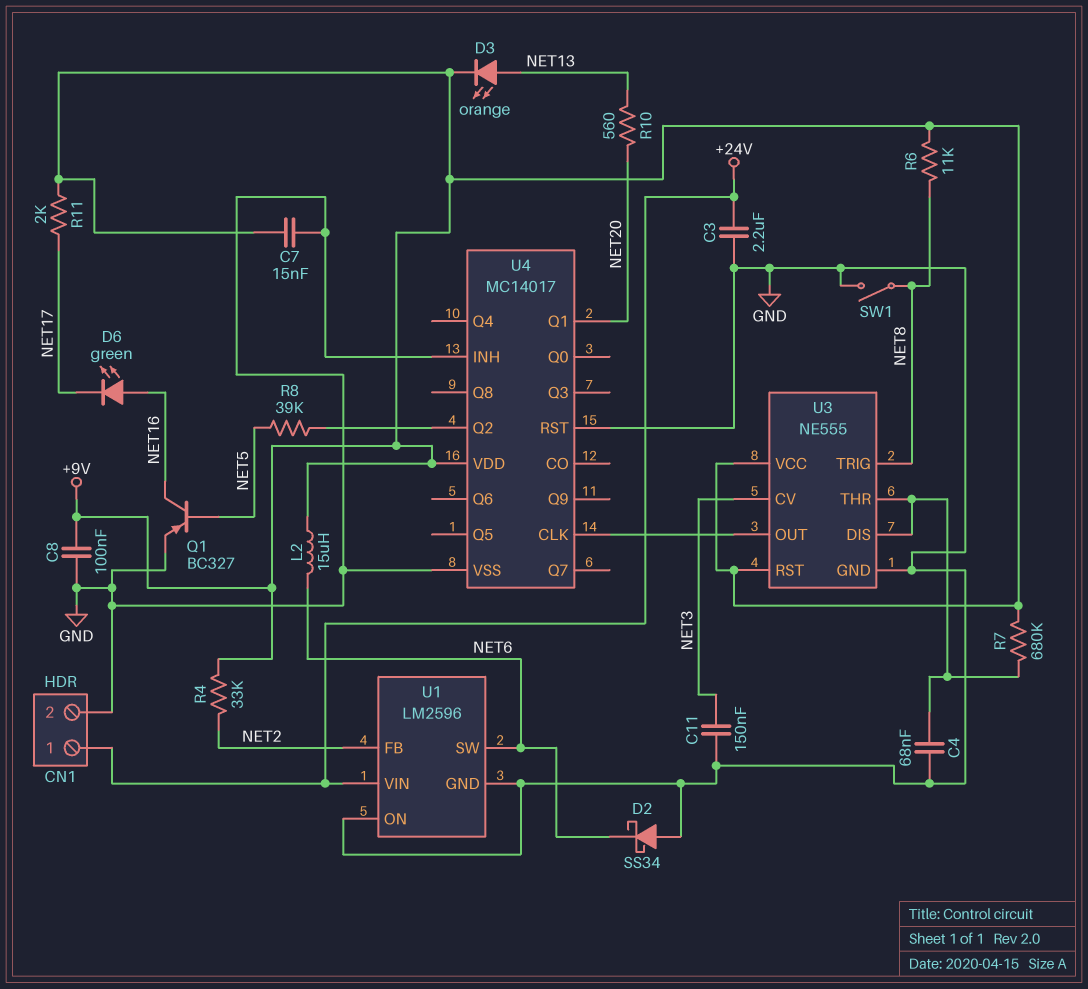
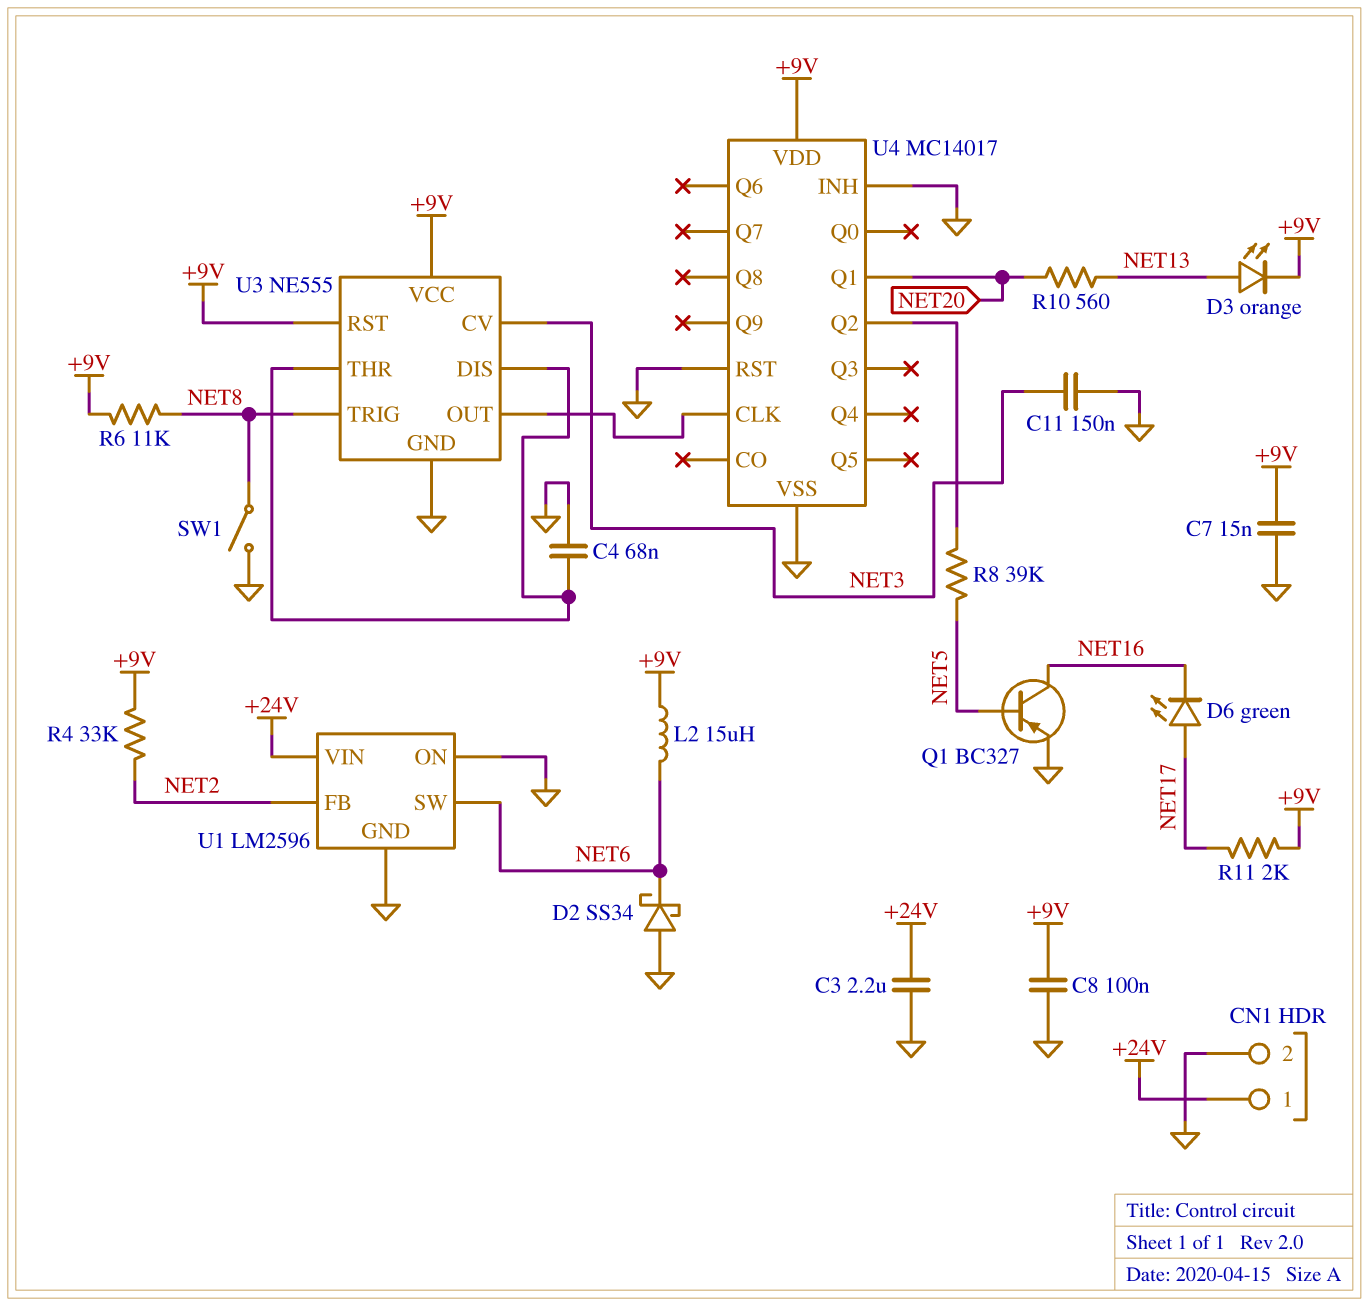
D6: LED green (A NET16, K NET17) -> LED green (A NET17, K NET16)
R7: 680k (+9V, U3/DIS) -> none

